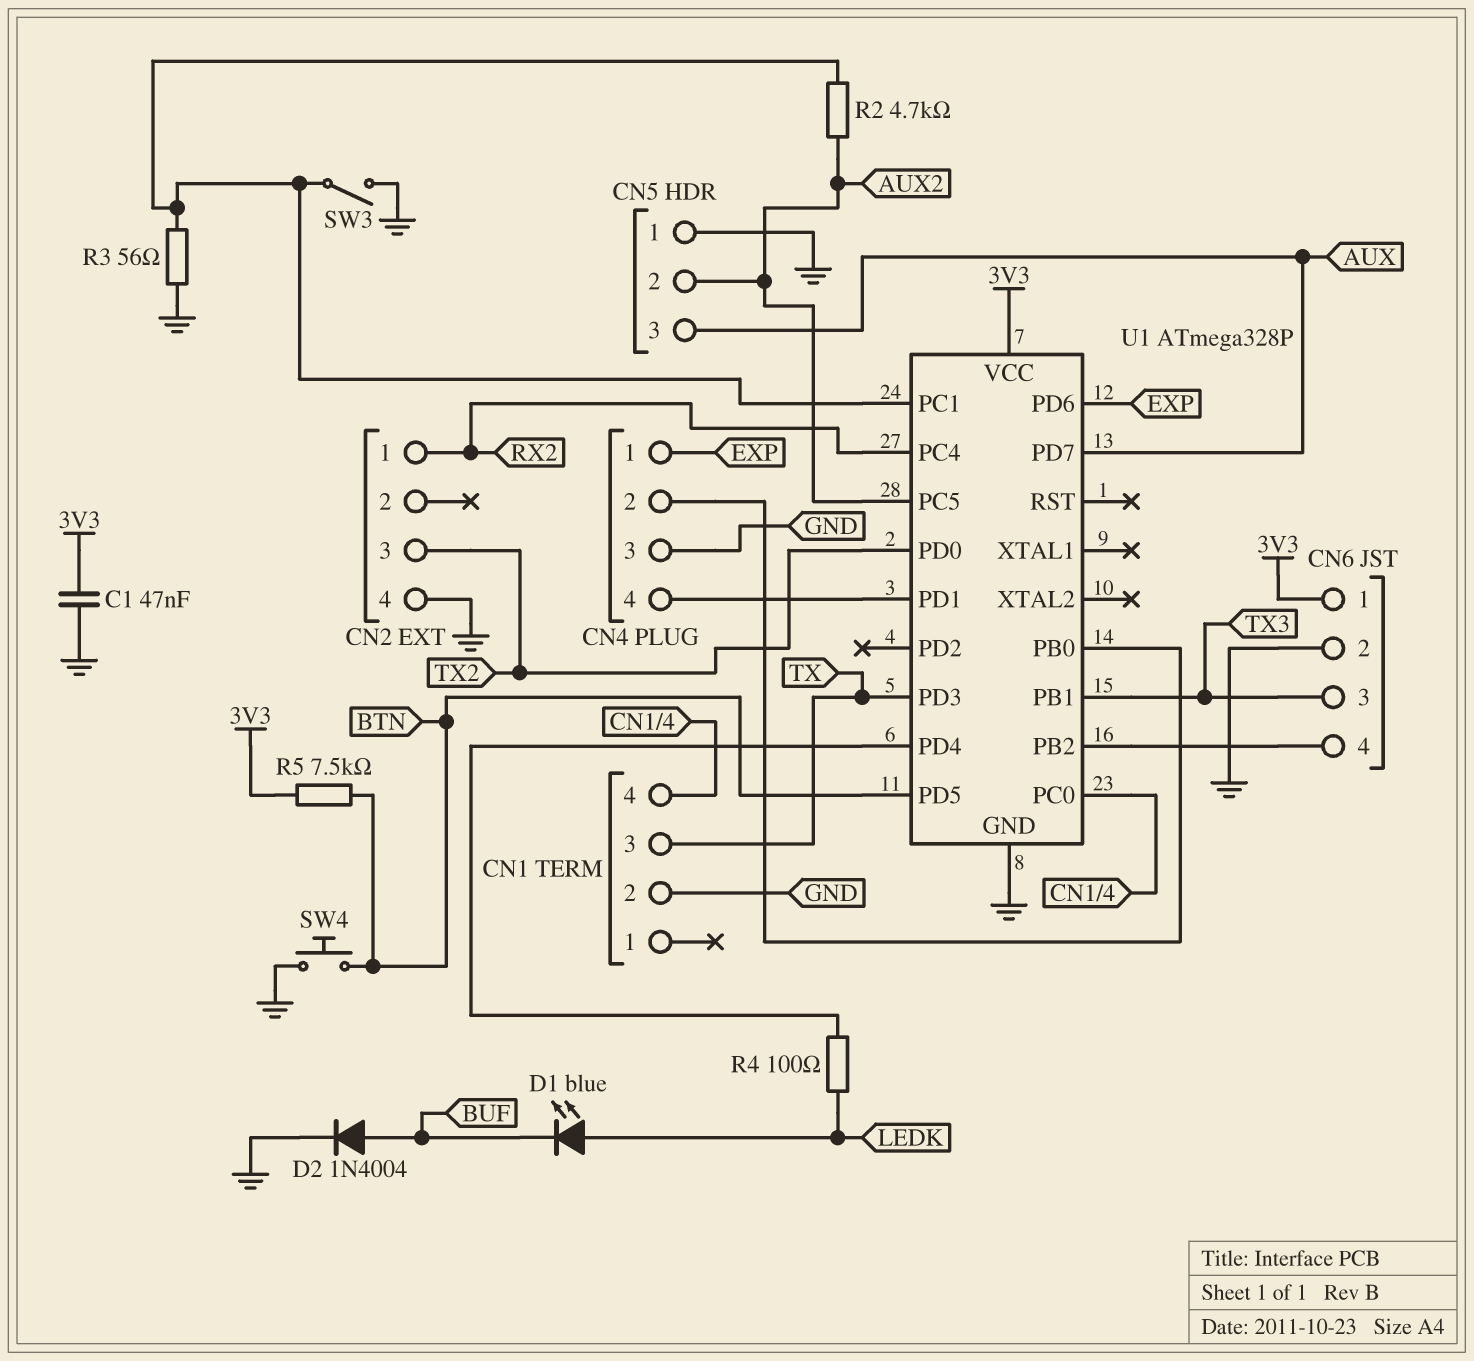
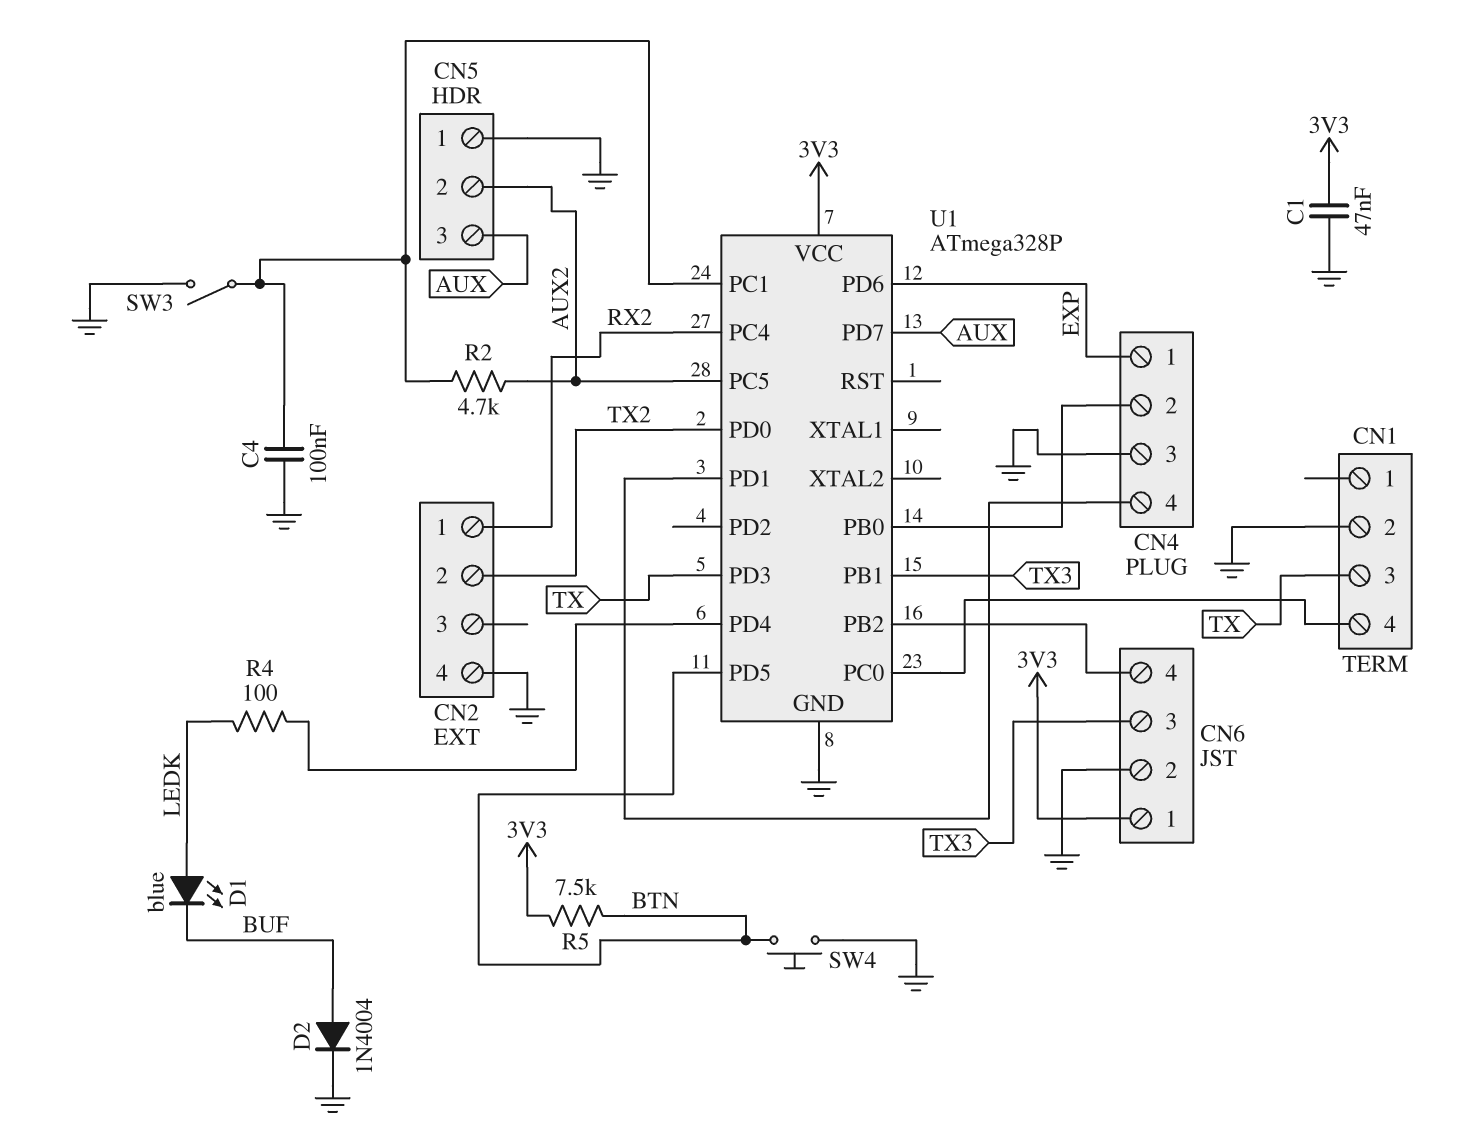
C4: none -> 100nF (GND, U1/PC1)
CN2 pin 2: none -> TX2
CN2 pin 3: TX2 -> none
R3: 56 (GND, U1/PC1) -> none

